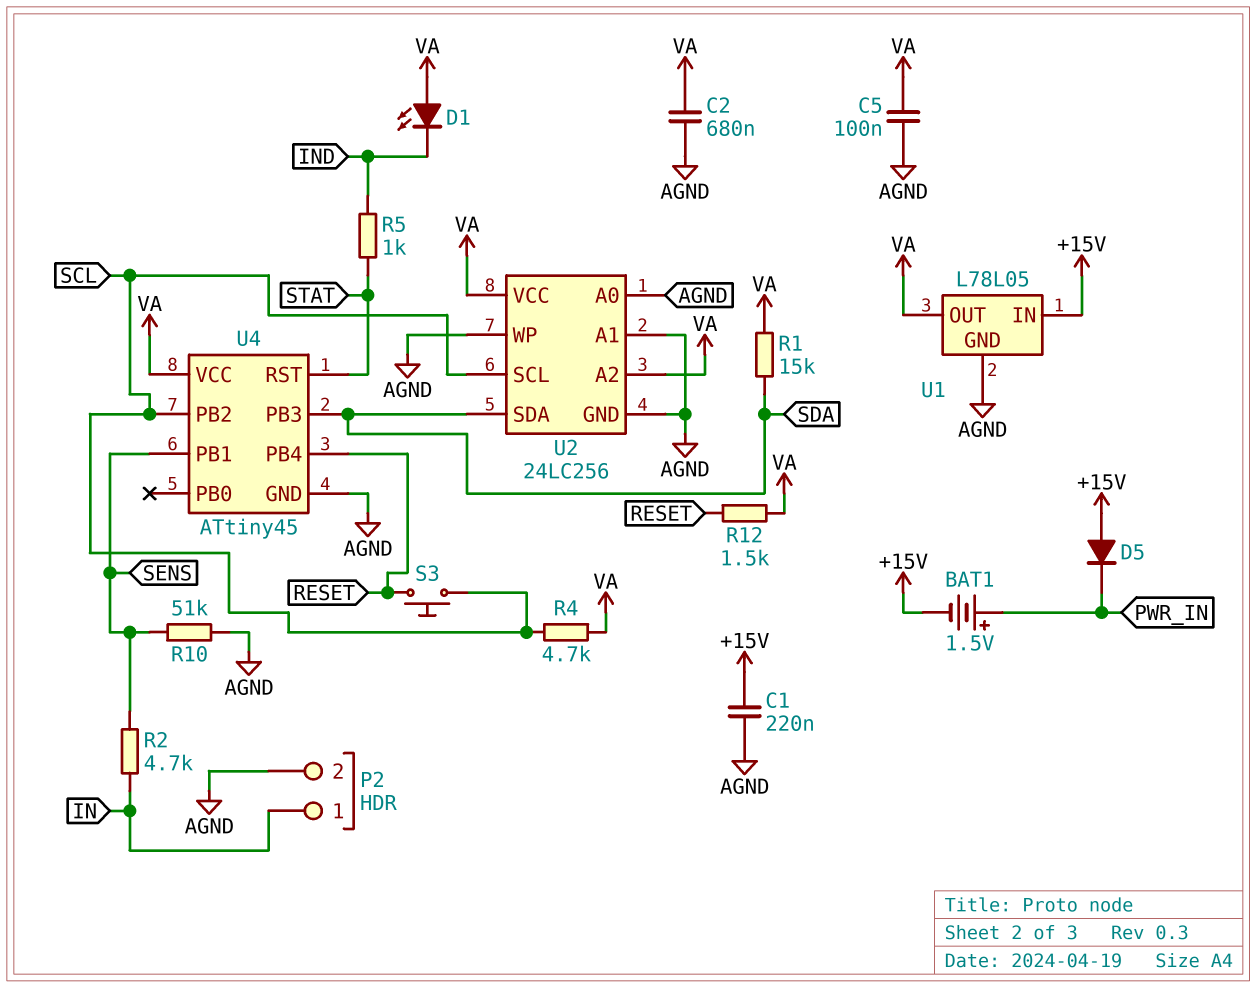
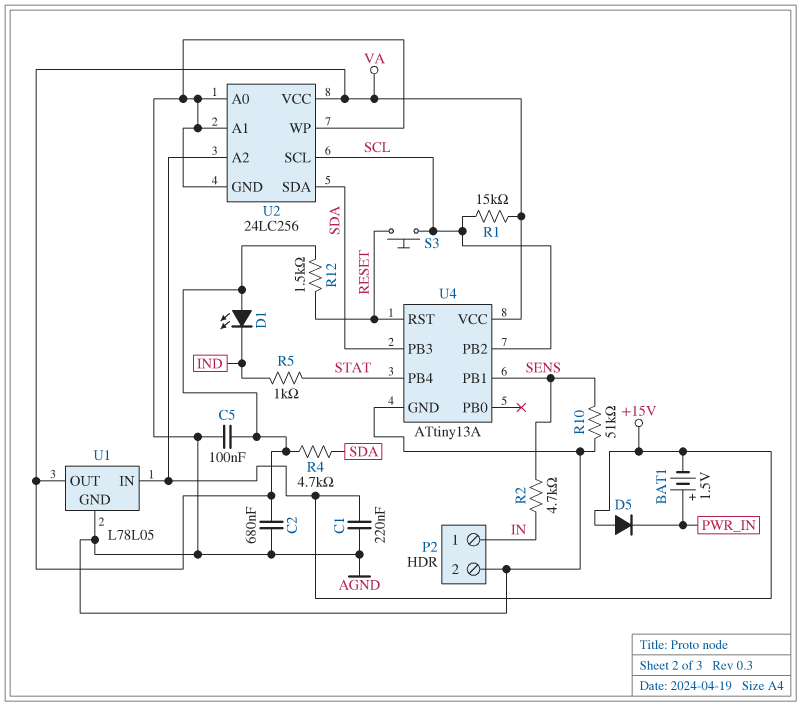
R1: 15k (SDA, VA) -> 15k (SCL, VA)
R4: 4.7k (SCL, VA) -> 4.7k (SDA, VA)
U2 pin A2: VA -> +15V
U4: ATtiny45 -> ATtiny13A
U4 pin PB4: RESET -> STAT
U4 pin RST: STAT -> RESET

